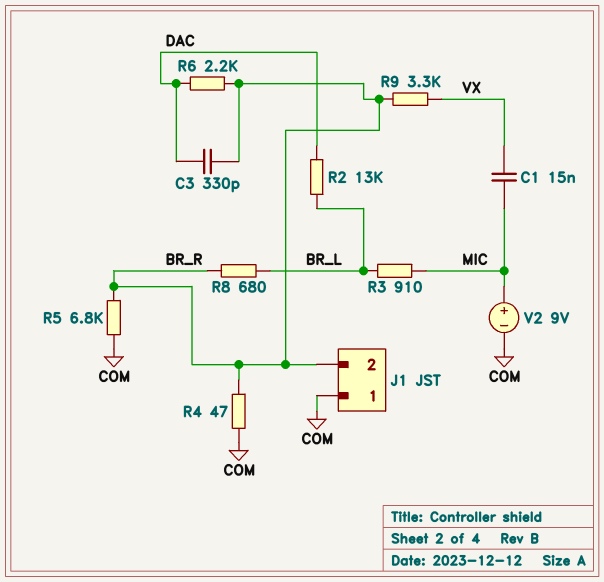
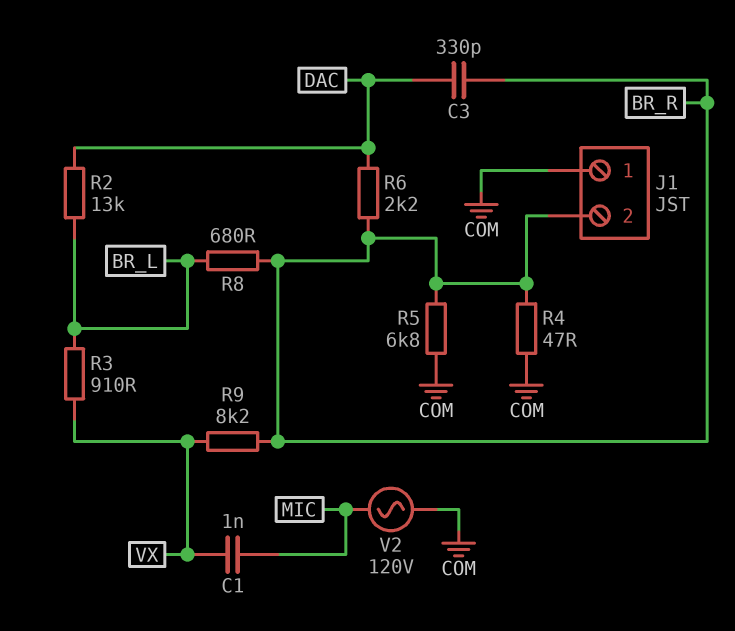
C1: 15nF (MIC, VX) -> 1nF (MIC, VX)
R3: 910 (BR_L, MIC) -> 910 (BR_L, VX)
R9: 3.3k (BR_R, VX) -> 8.2k (BR_R, VX)
V2: 9V (plus MIC, minus COM) -> AC 120V (COM, MIC)

